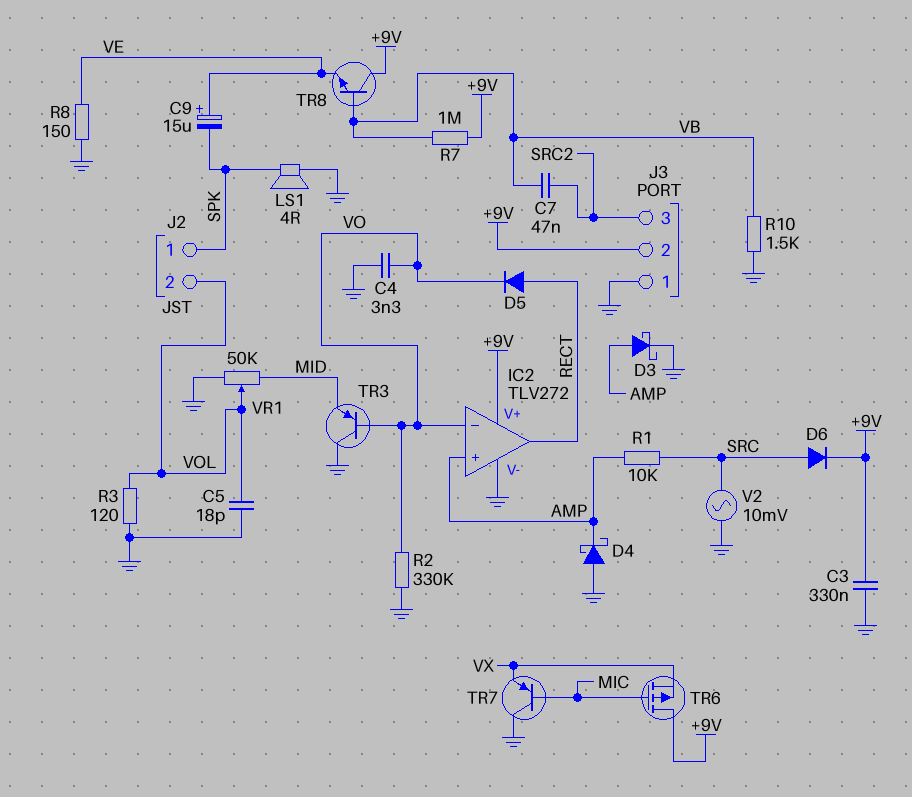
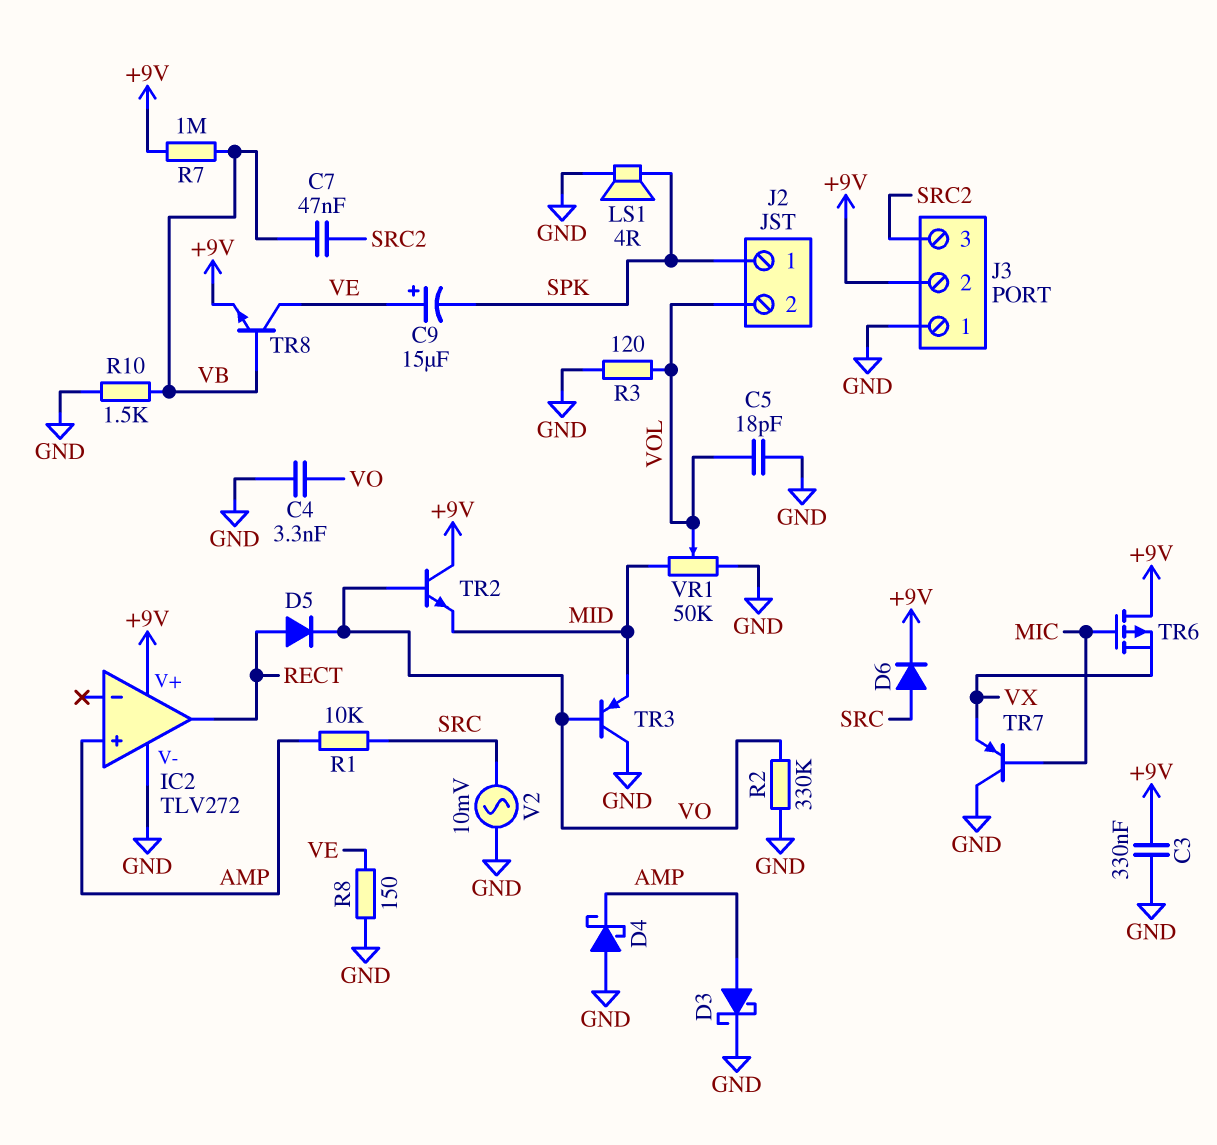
IC2 pin in-: VO -> none
TR2: none -> NPN (B VO, C +9V, E MID)
TR8: NPN (B VB, C +9V, E VE) -> NPN (B VB, C VE, E +9V)

